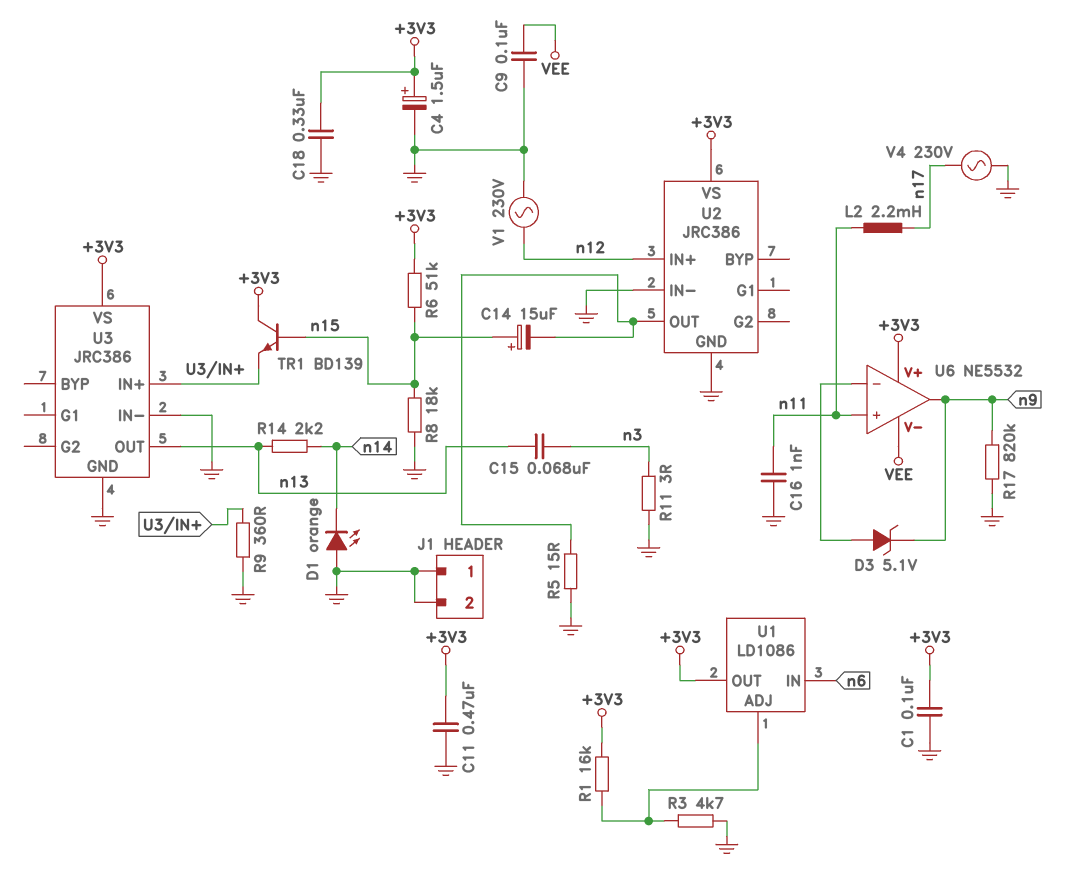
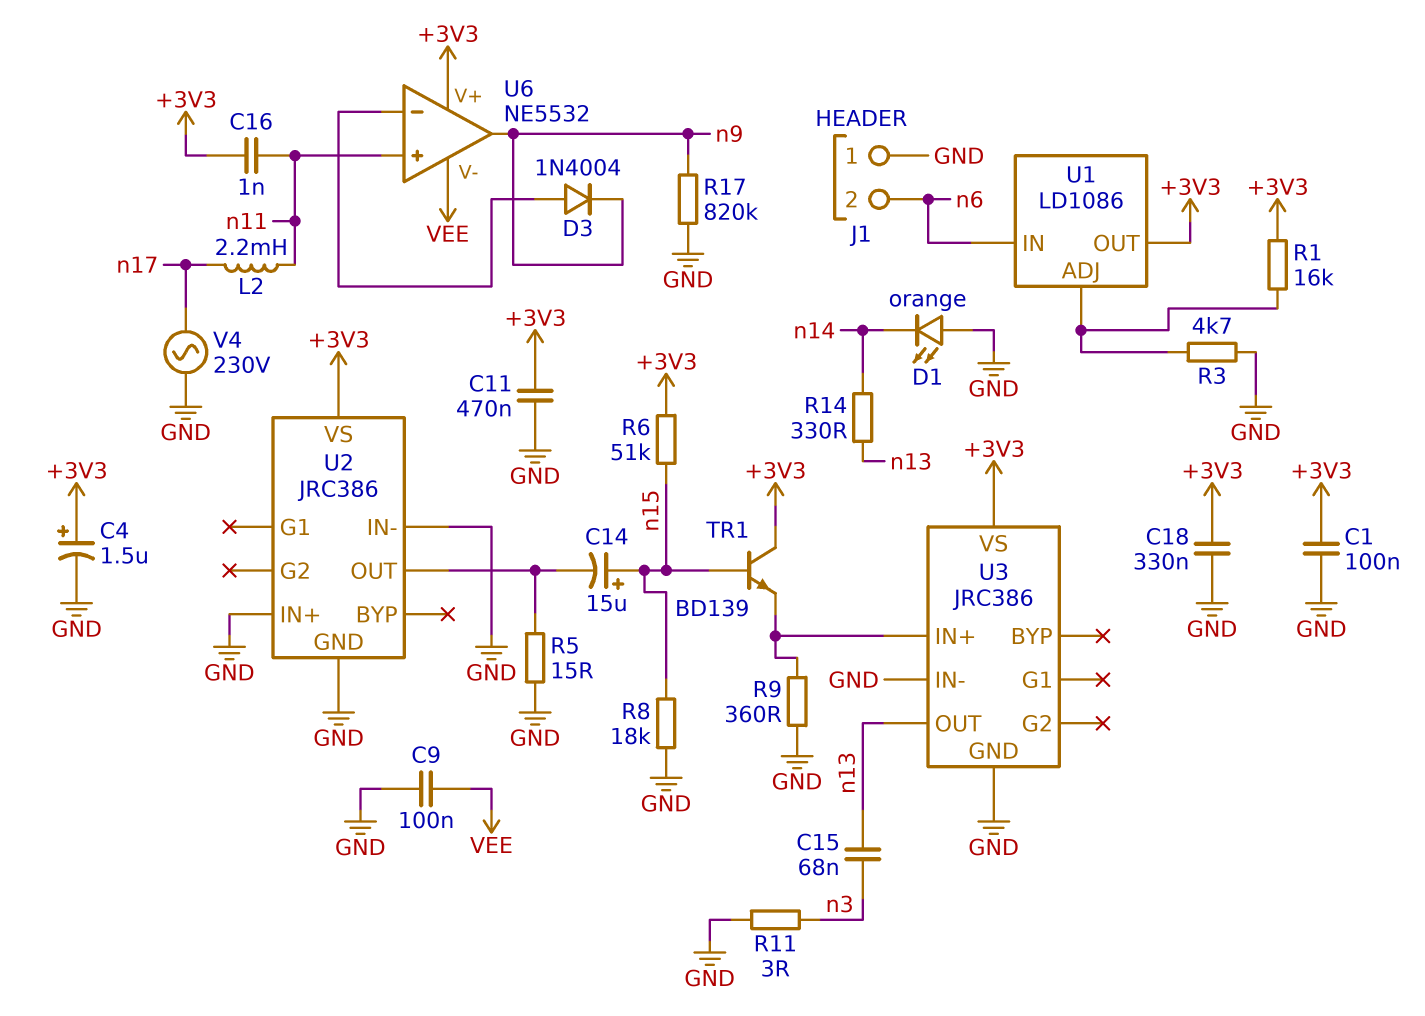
C16: 1nF (GND, n11) -> 1nF (+3V3, n11)
D3: zener 5.1V (A U6/in-, K n9) -> diode 1N4004 (A U6/in-, K n9)
J1 pin 2: GND -> n6
R14: 2.2k (n13, n14) -> 330 (n13, n14)
U2 pin IN+: n12 -> GND
V1: AC 230V (GND, n12) -> none

